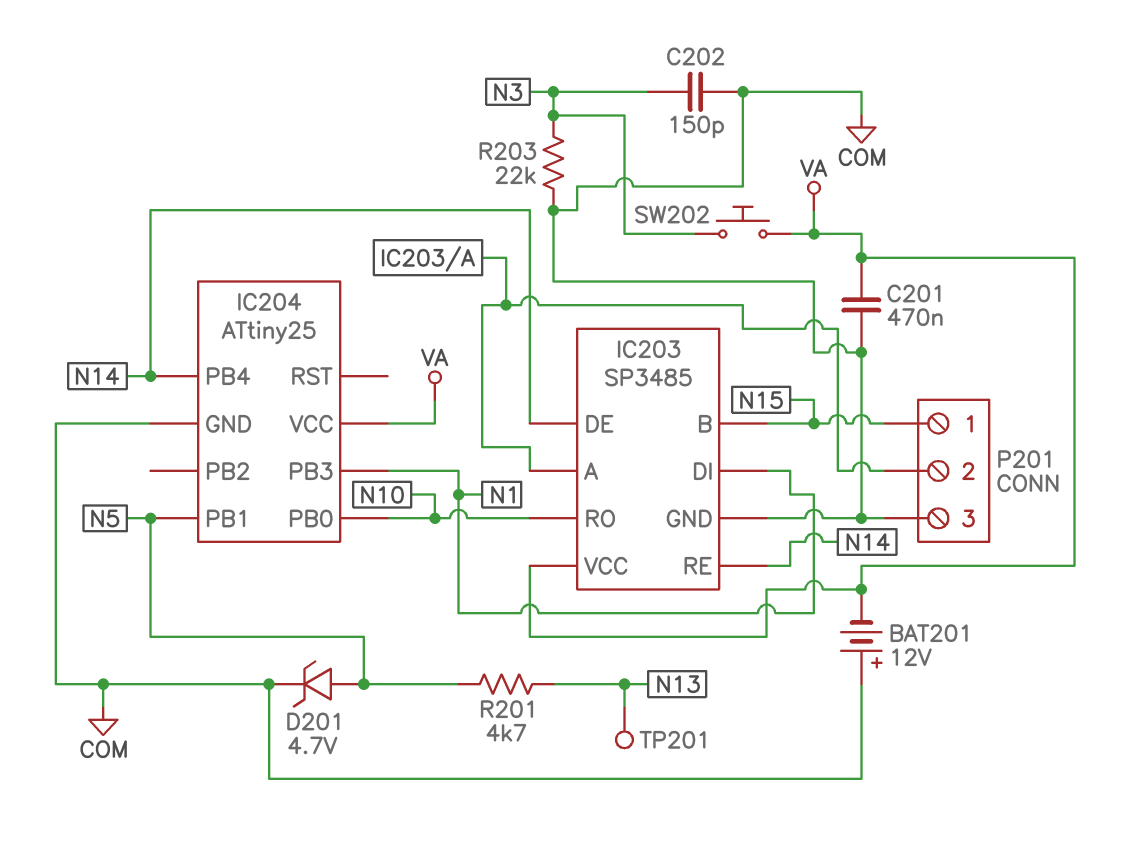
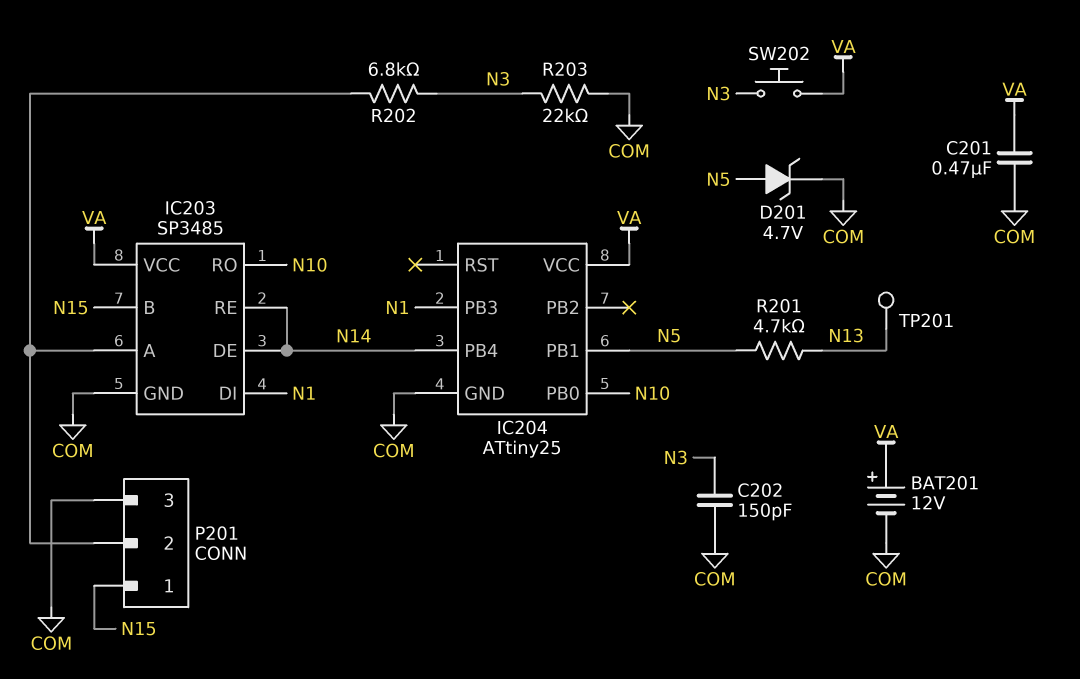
BAT201: 12V (plus COM, minus VA) -> 12V (plus VA, minus COM)
R202: none -> 6.8k (IC203/A, N3)

